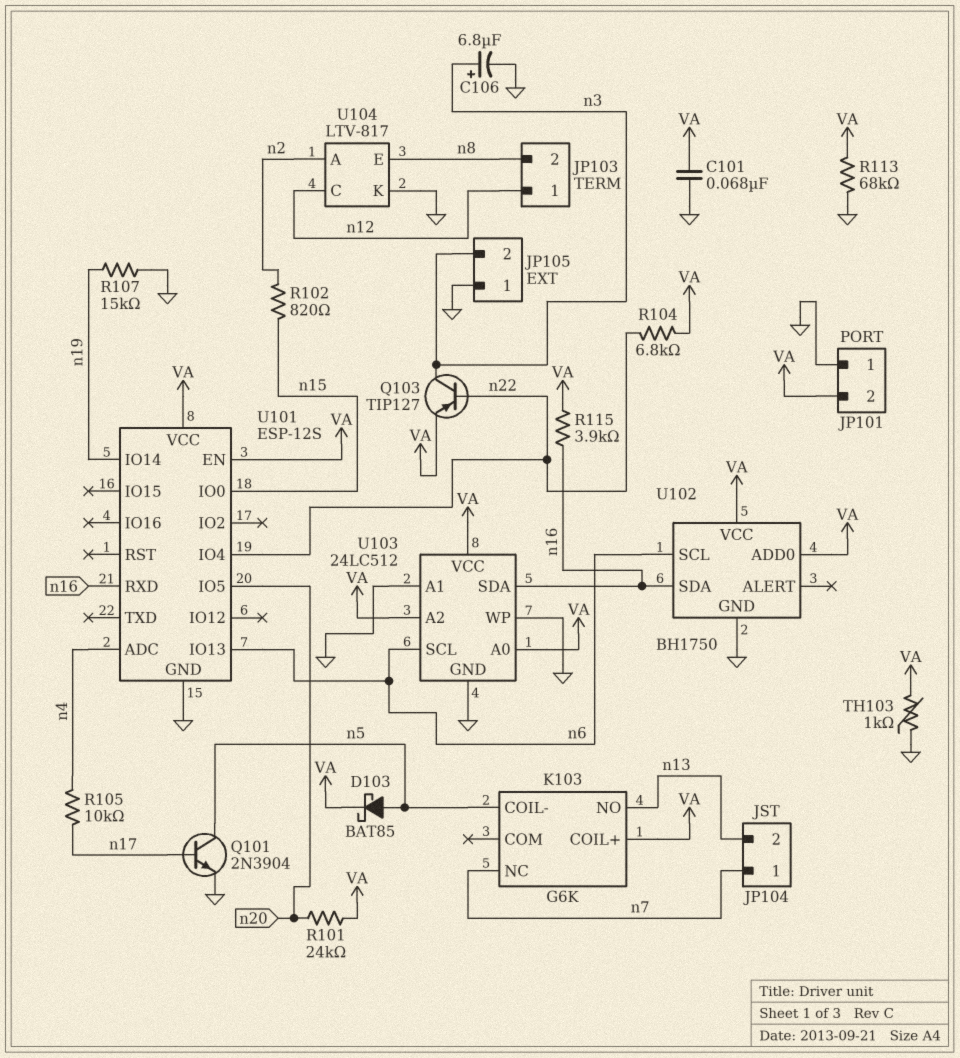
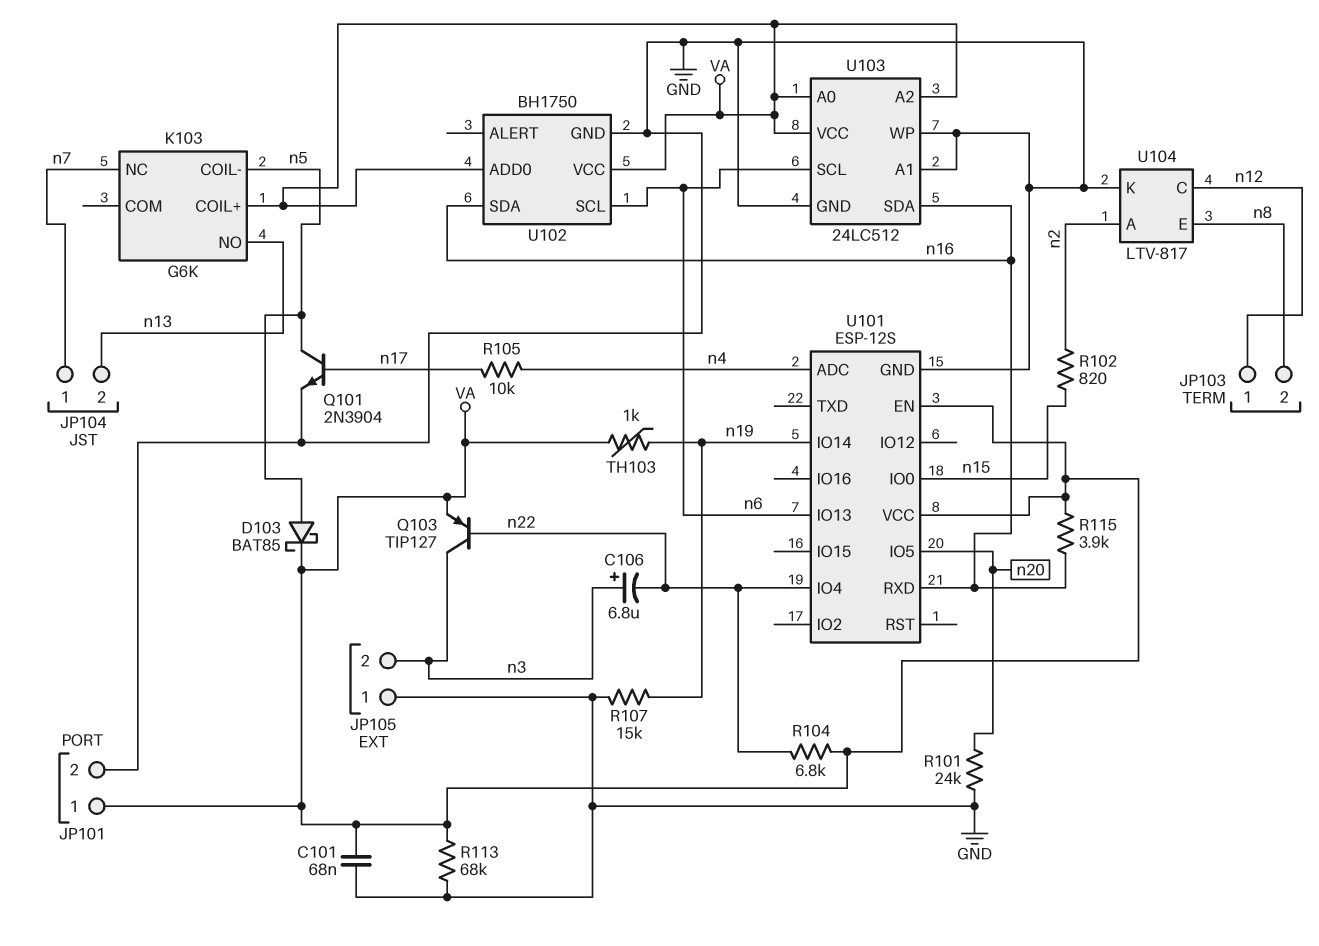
C106: 6.8uF (plus n3, minus GND) -> 6.8uF (plus n3, minus n22)
JP101 pin 1: GND -> VA
JP101 pin 2: VA -> GND
R101: 24k (VA, n20) -> 24k (GND, n20)
TH103: 1k (GND, VA) -> 1k (VA, n19)

